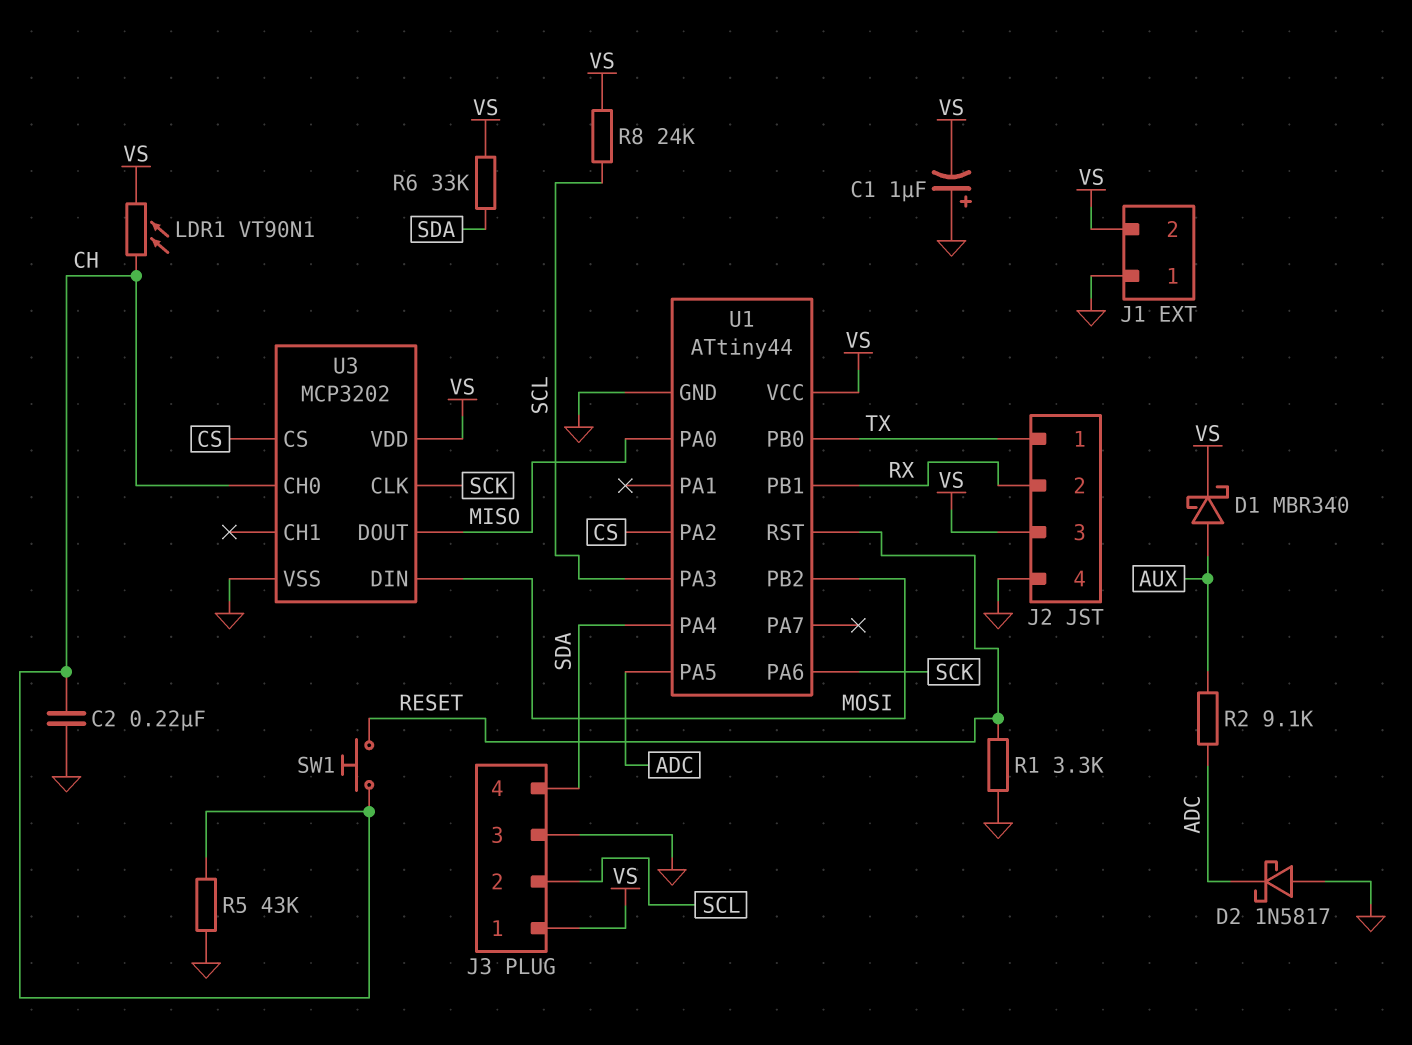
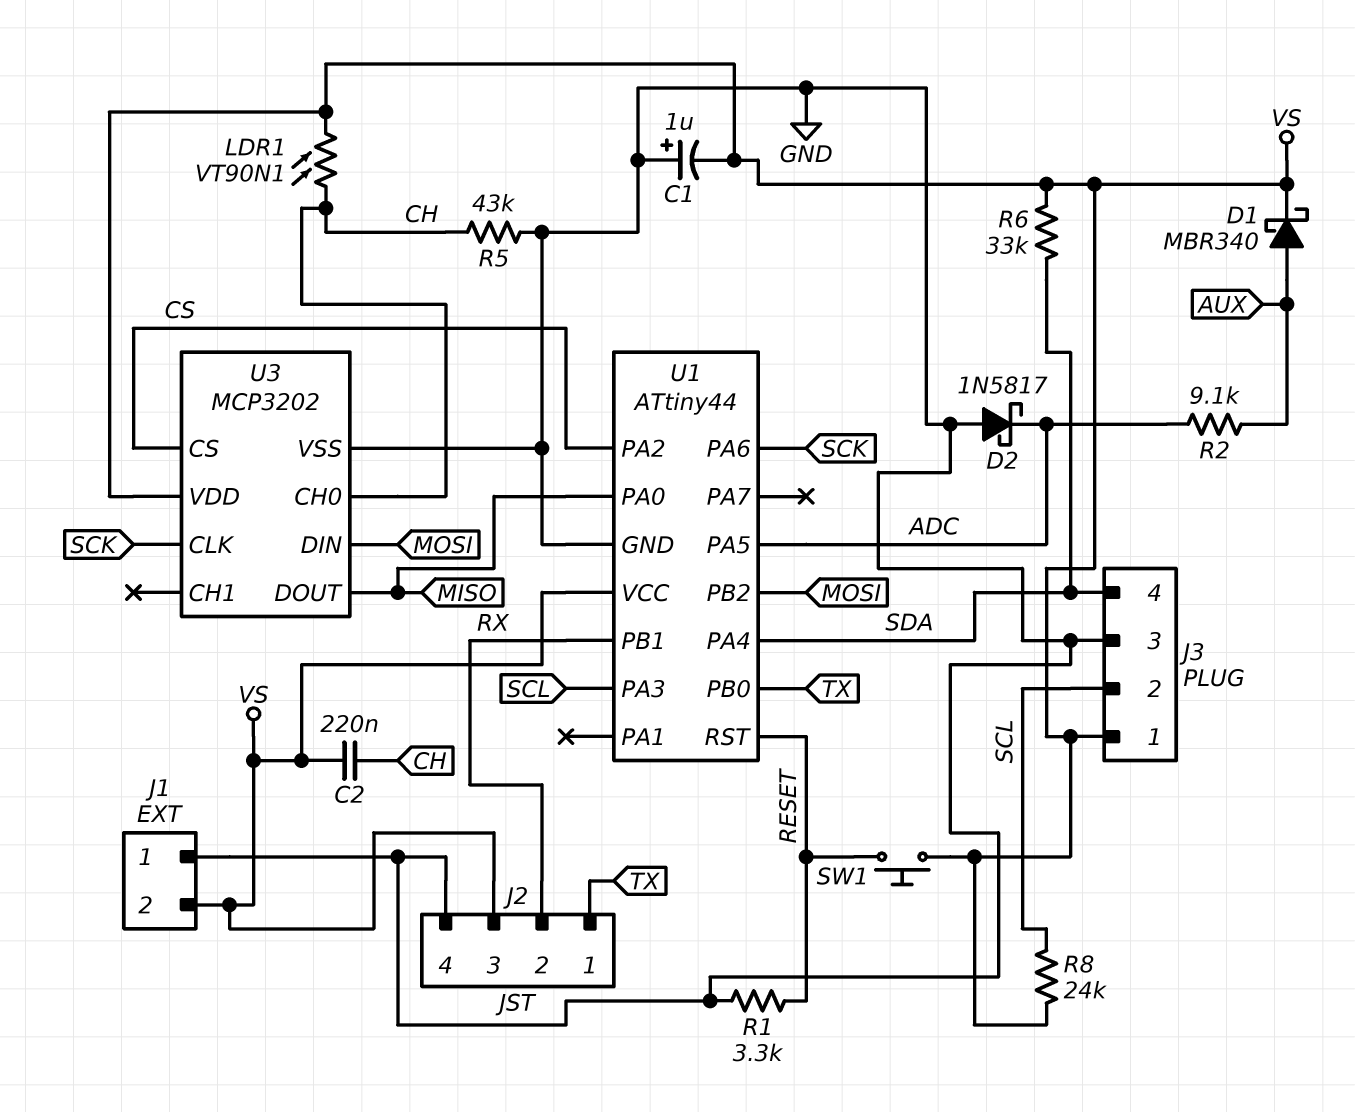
C2: 220nF (CH, GND) -> 220nF (CH, VS)
SW1: button (CH, RESET) -> button (RESET, VS)

